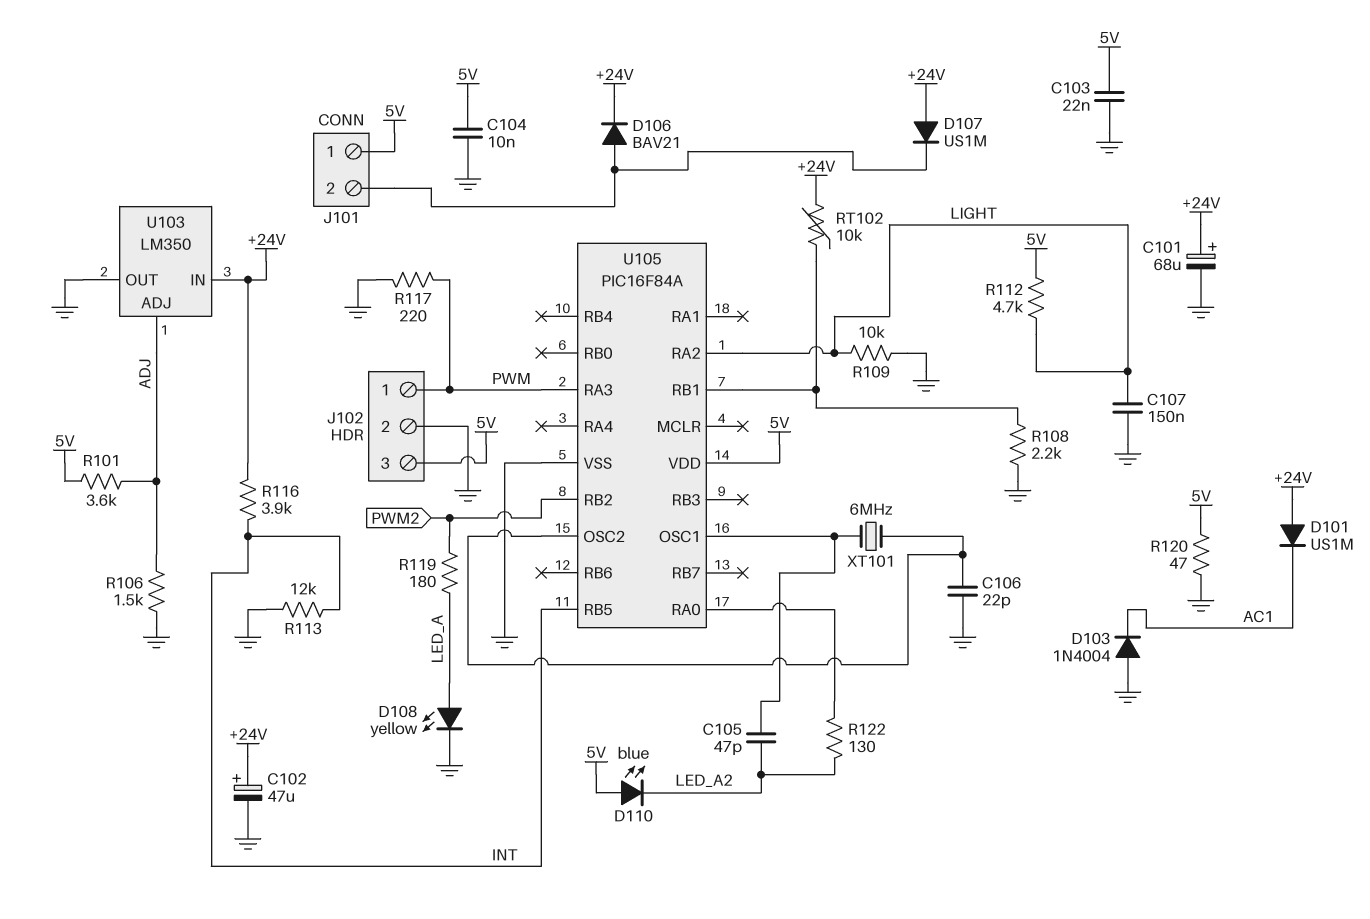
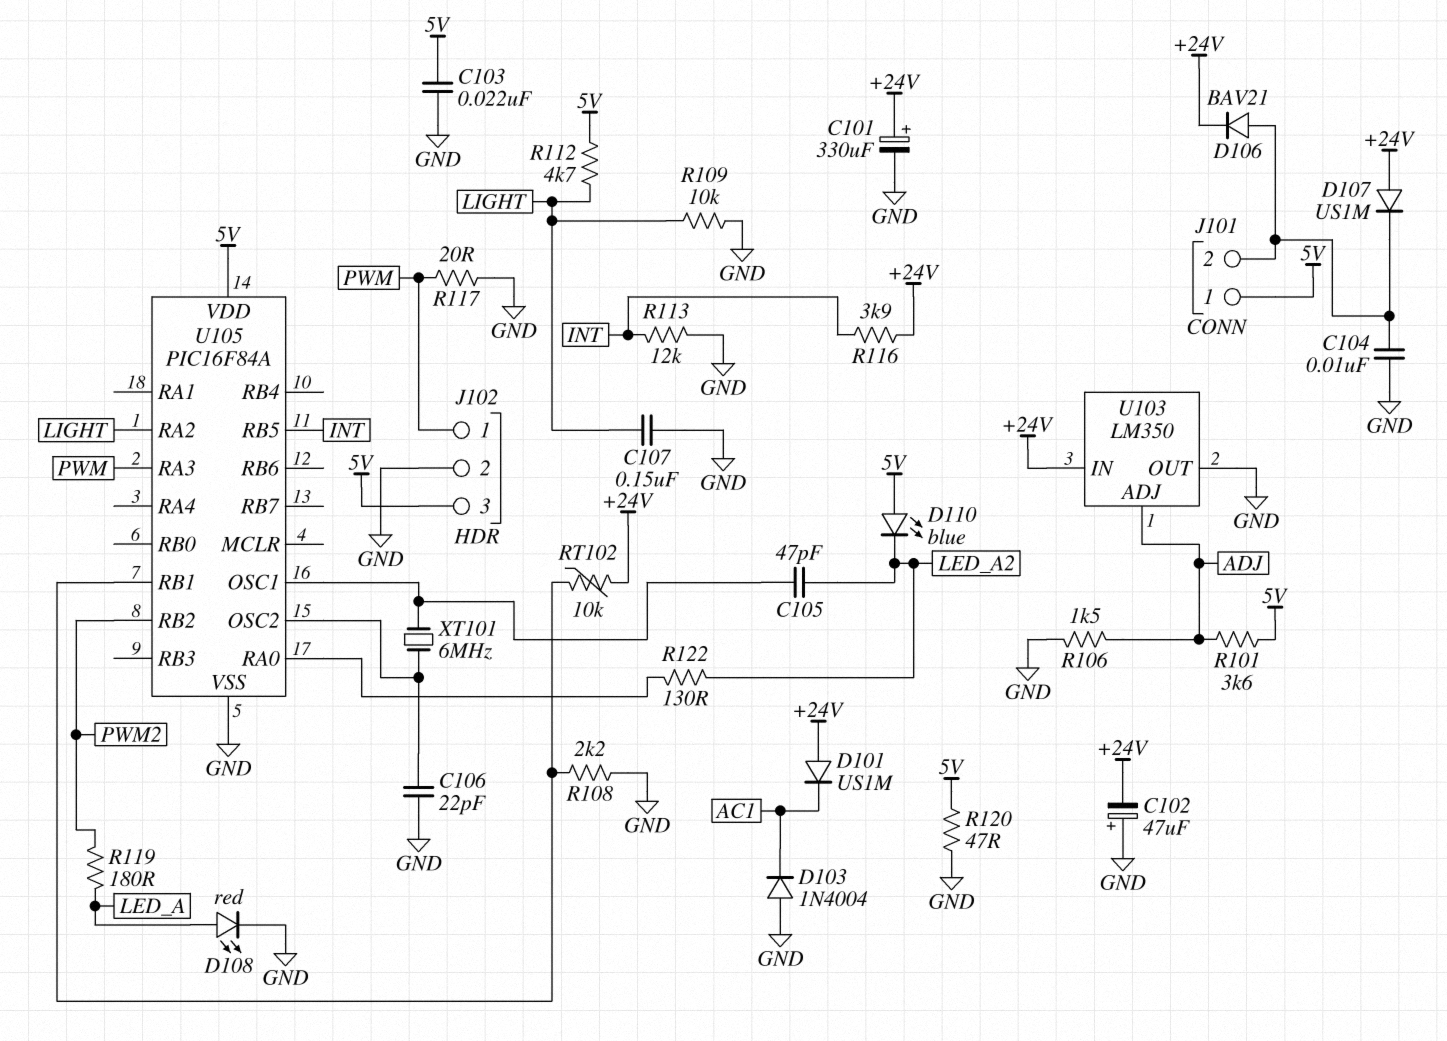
C101: 68uF (plus +24V, minus GND) -> 330uF (plus +24V, minus GND)
C102: 47uF (plus +24V, minus GND) -> 47uF (plus GND, minus +24V)
C104: 10nF (5V, GND) -> 10nF (GND, J101/2)
D108: LED yellow (A LED_A, K GND) -> LED red (A LED_A, K GND)
R117: 220 (GND, PWM) -> 20 (GND, PWM)

